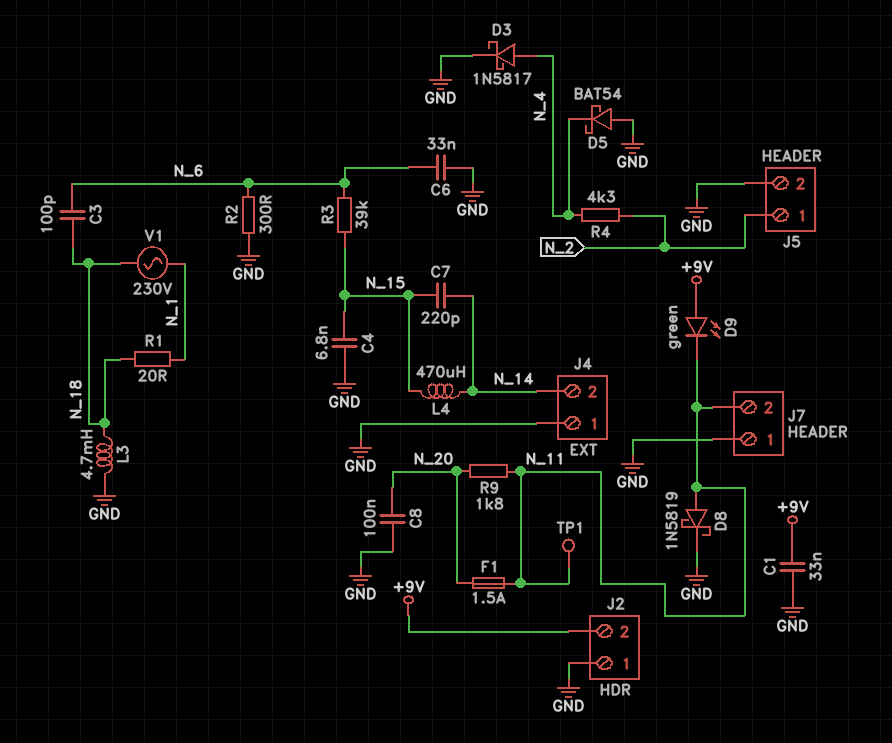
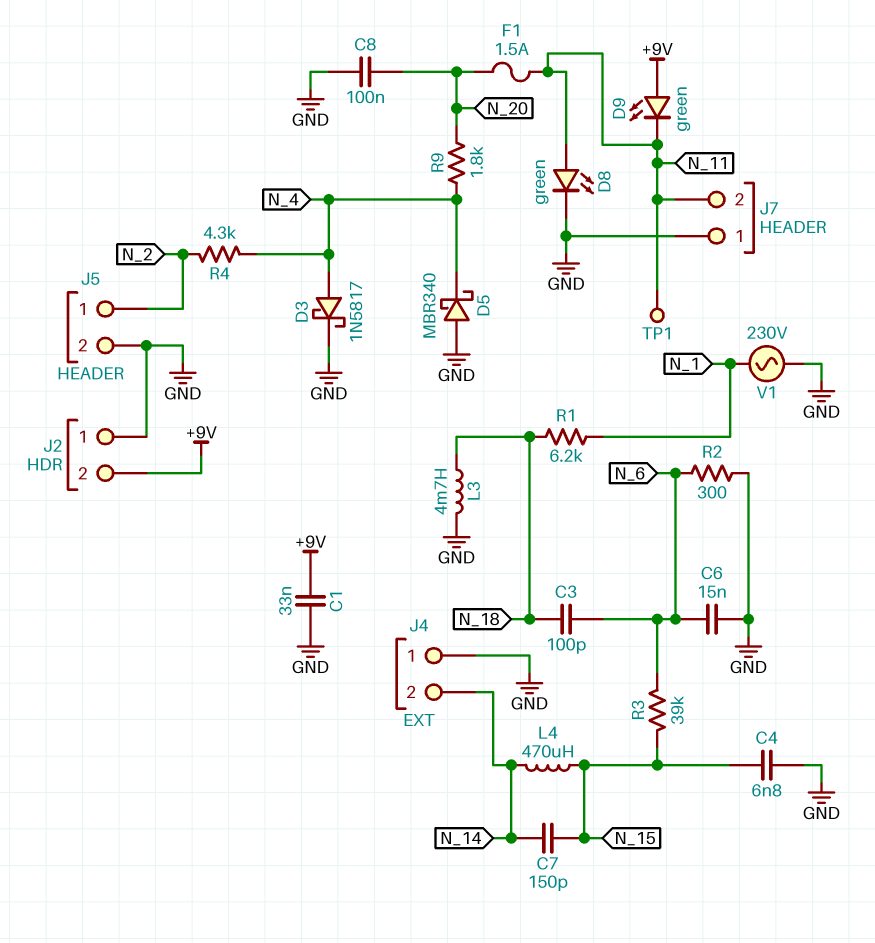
C6: 33nF (GND, N_6) -> 15nF (GND, N_6)
C7: 220pF (N_14, N_15) -> 150pF (N_14, N_15)
D5: schottky BAT54 (A GND, K N_4) -> schottky MBR340 (A GND, K N_4)
D8: schottky 1N5819 (A N_11, K GND) -> LED green (A N_11, K GND)
R1: 20 (N_1, N_18) -> 6.2k (N_1, N_18)
R9: 1.8k (N_11, N_20) -> 1.8k (N_4, N_20)
V1: AC 230V (N_1, N_18) -> AC 230V (GND, N_1)

